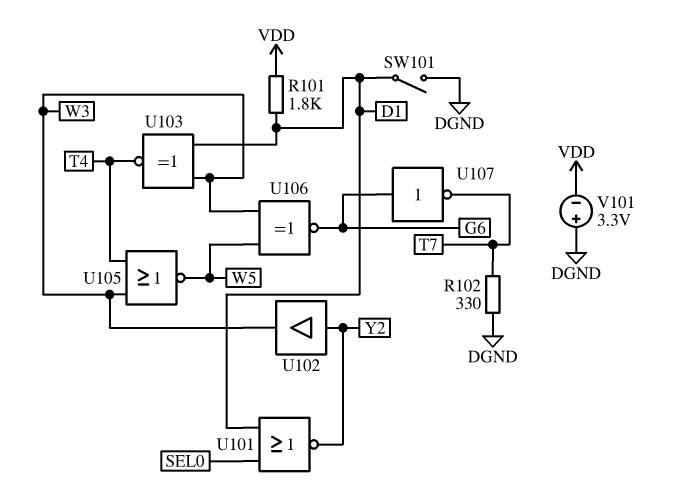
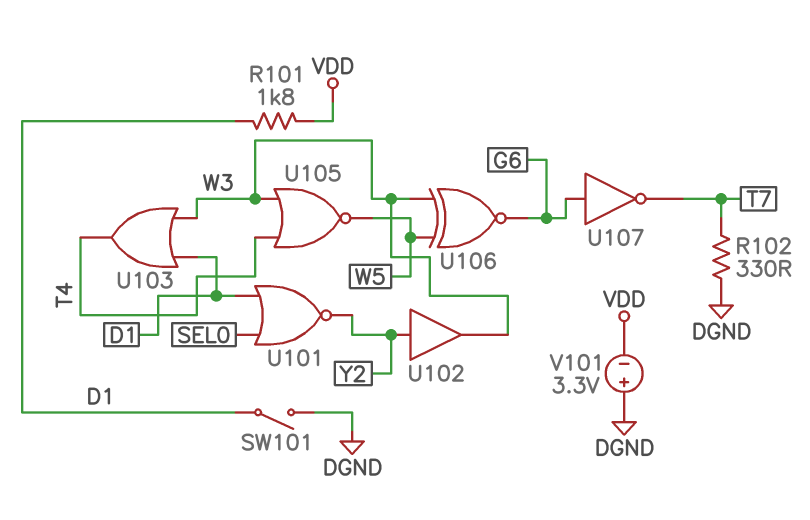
U103: XNOR (in D1, in W3, out T4) -> OR (in D1, in W3, out T4)

